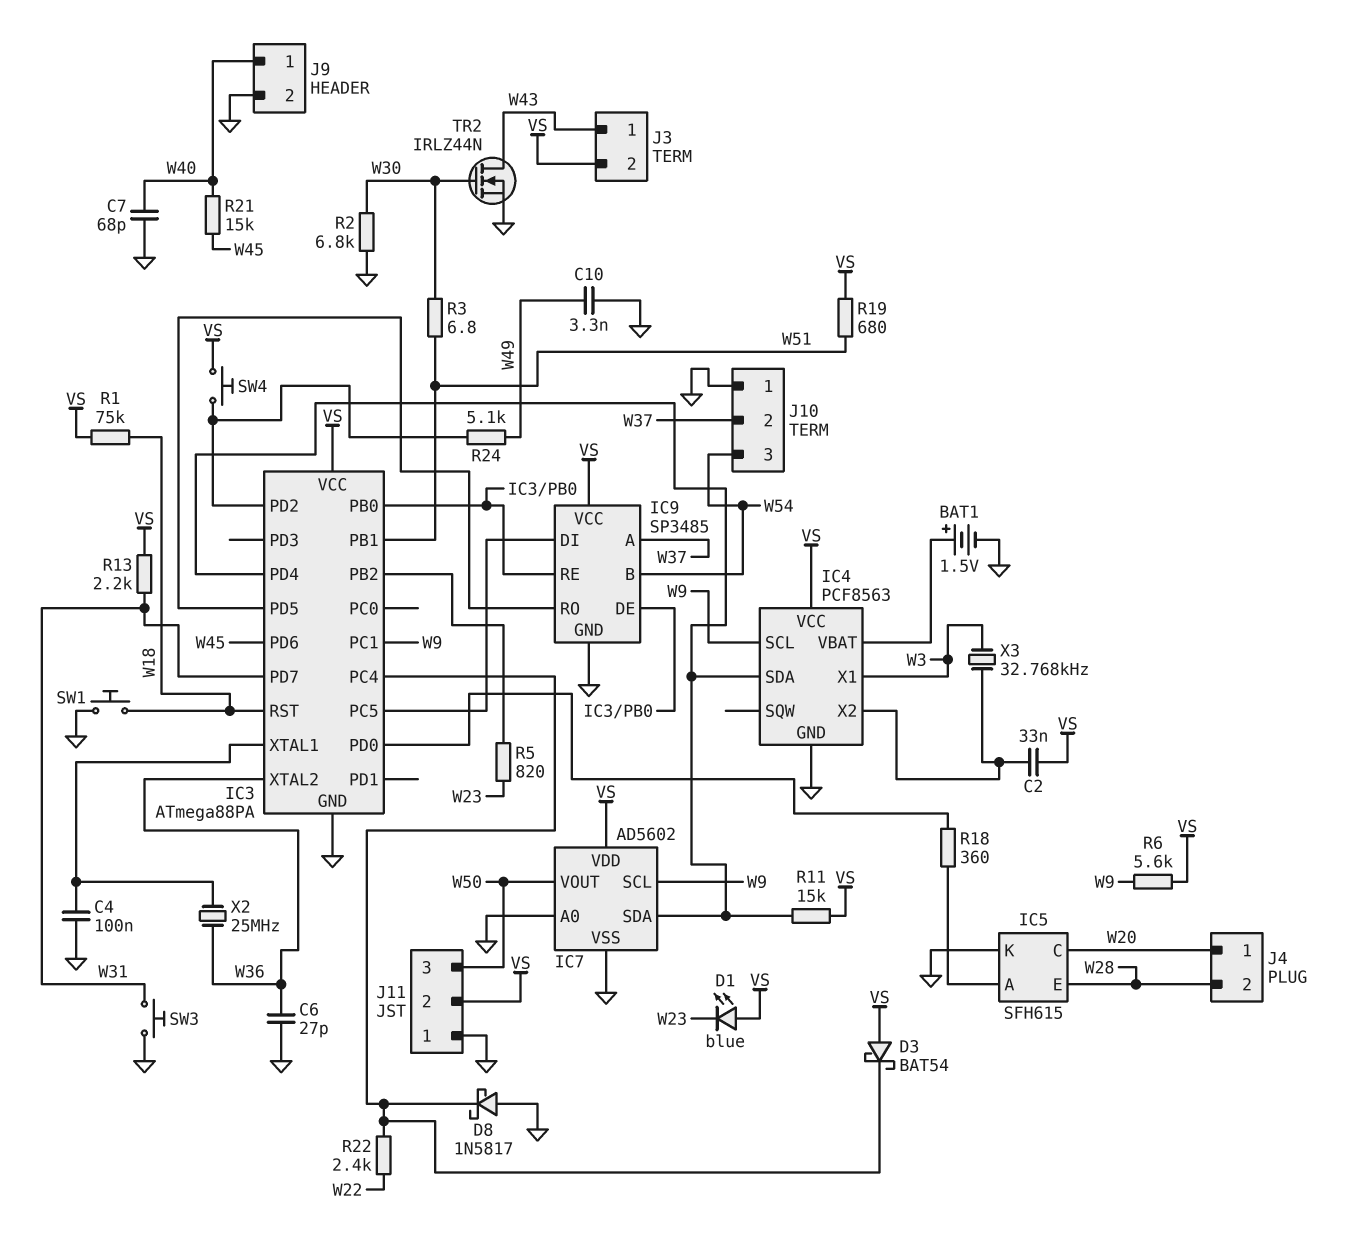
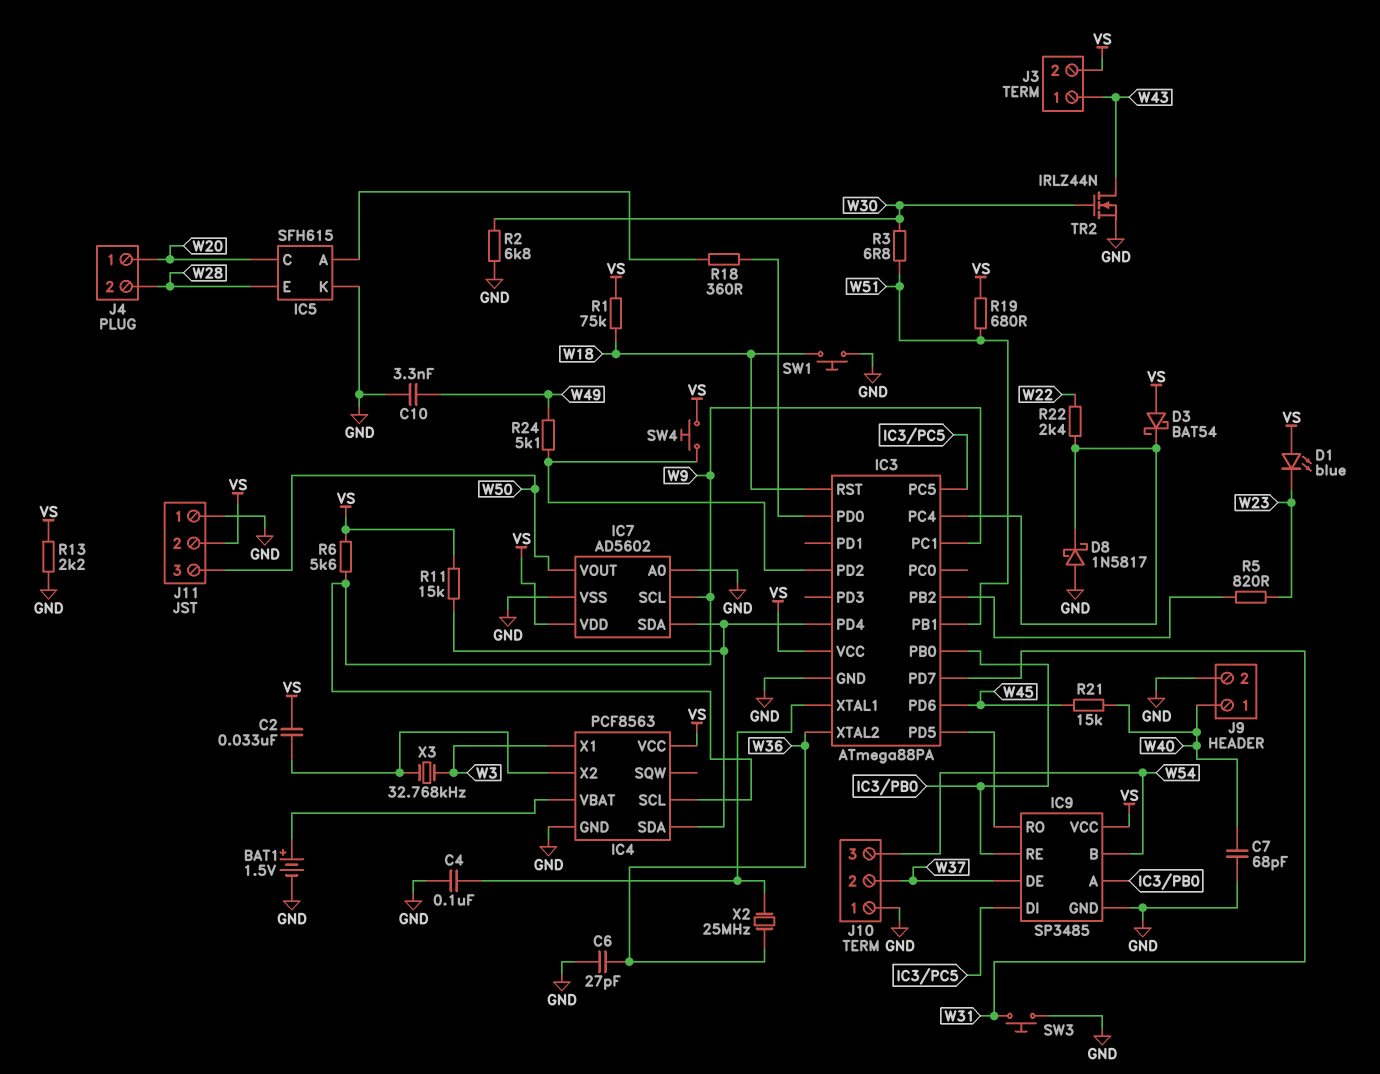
IC9 pin A: W37 -> IC3/PB0
IC9 pin DE: IC3/PB0 -> W37
R13: 2.2k (VS, W31) -> 2.2k (GND, VS)

